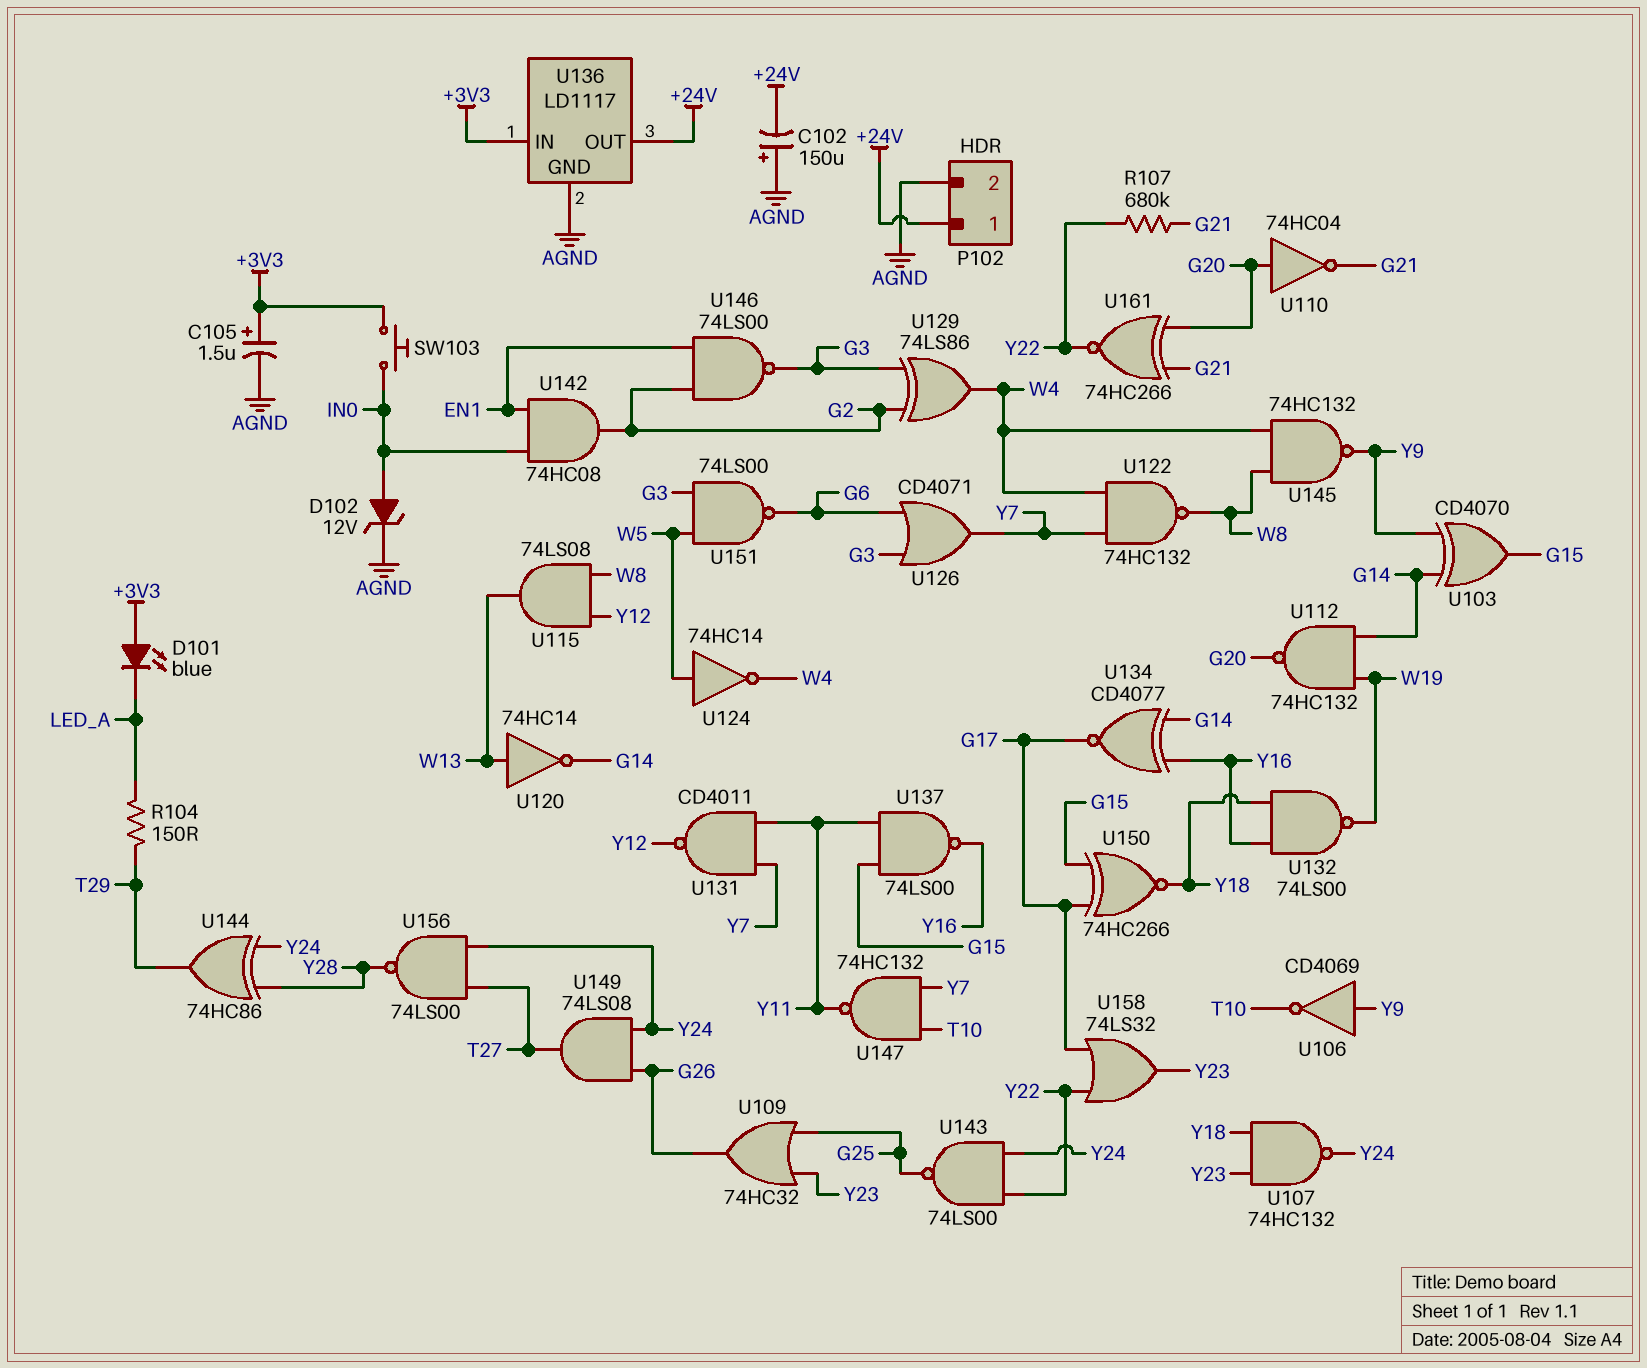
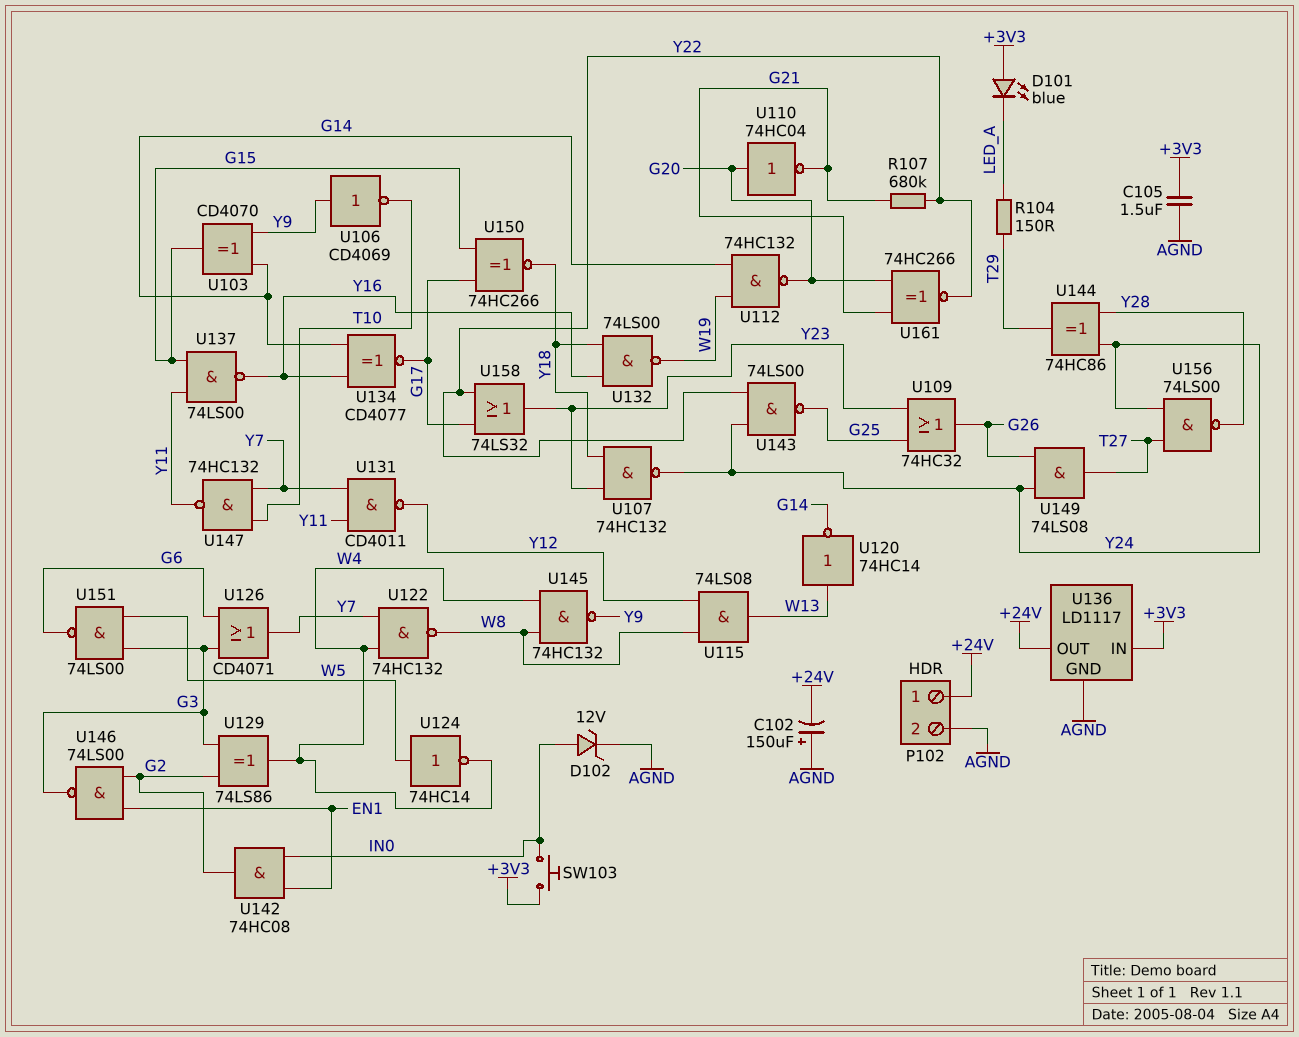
C105: 1.5uF (plus +3V3, minus AGND) -> 1.5uF (+3V3, AGND)

